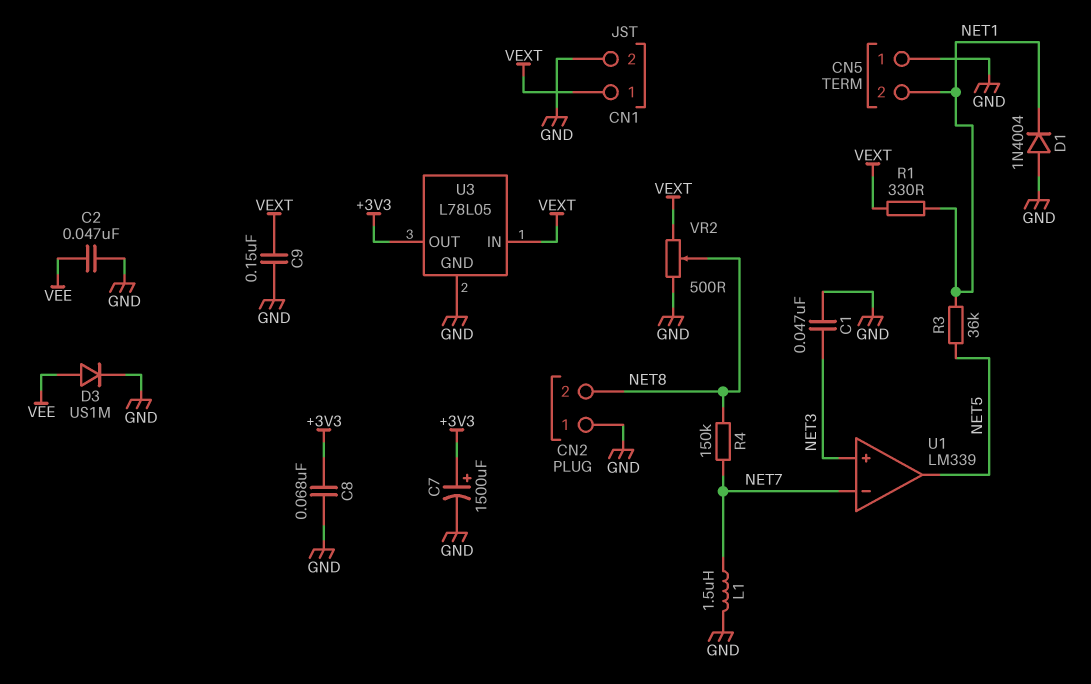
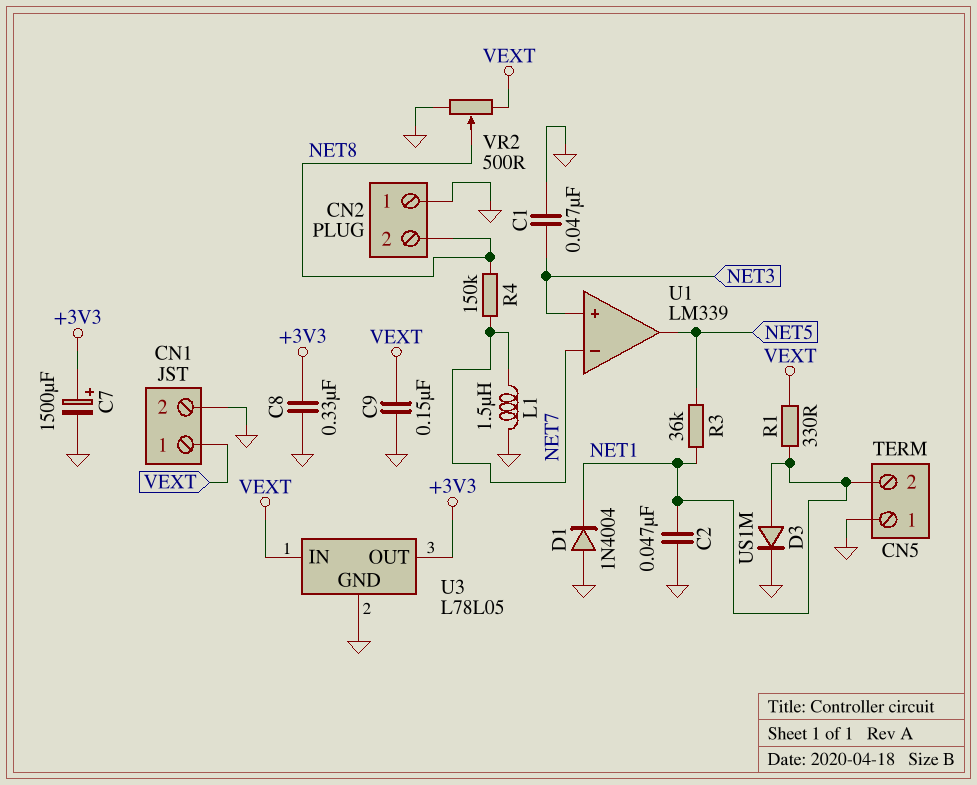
C2: 47nF (GND, VEE) -> 47nF (GND, NET1)
C8: 68nF (+3V3, GND) -> 330nF (+3V3, GND)
D3: diode US1M (A VEE, K GND) -> diode US1M (A NET1, K GND)

